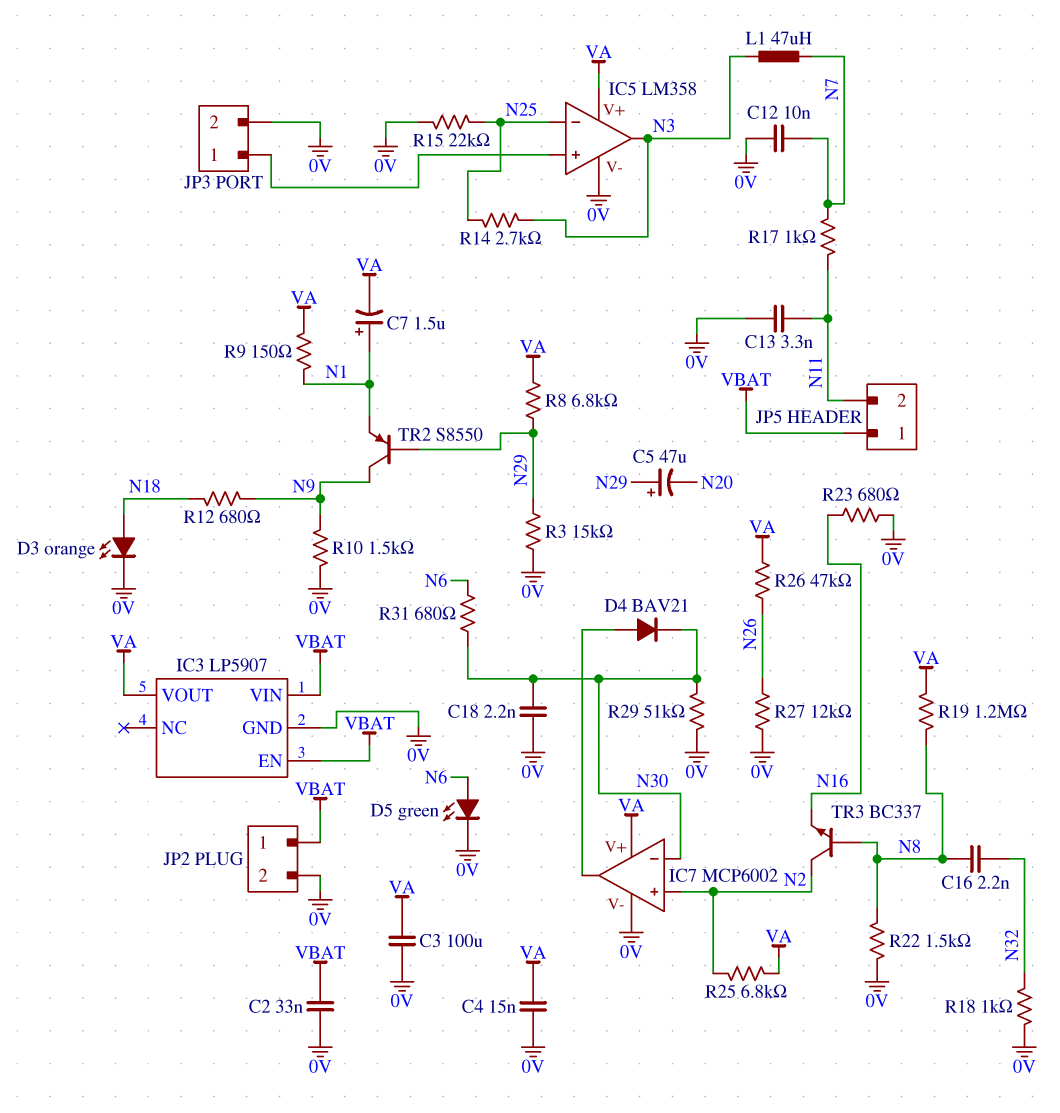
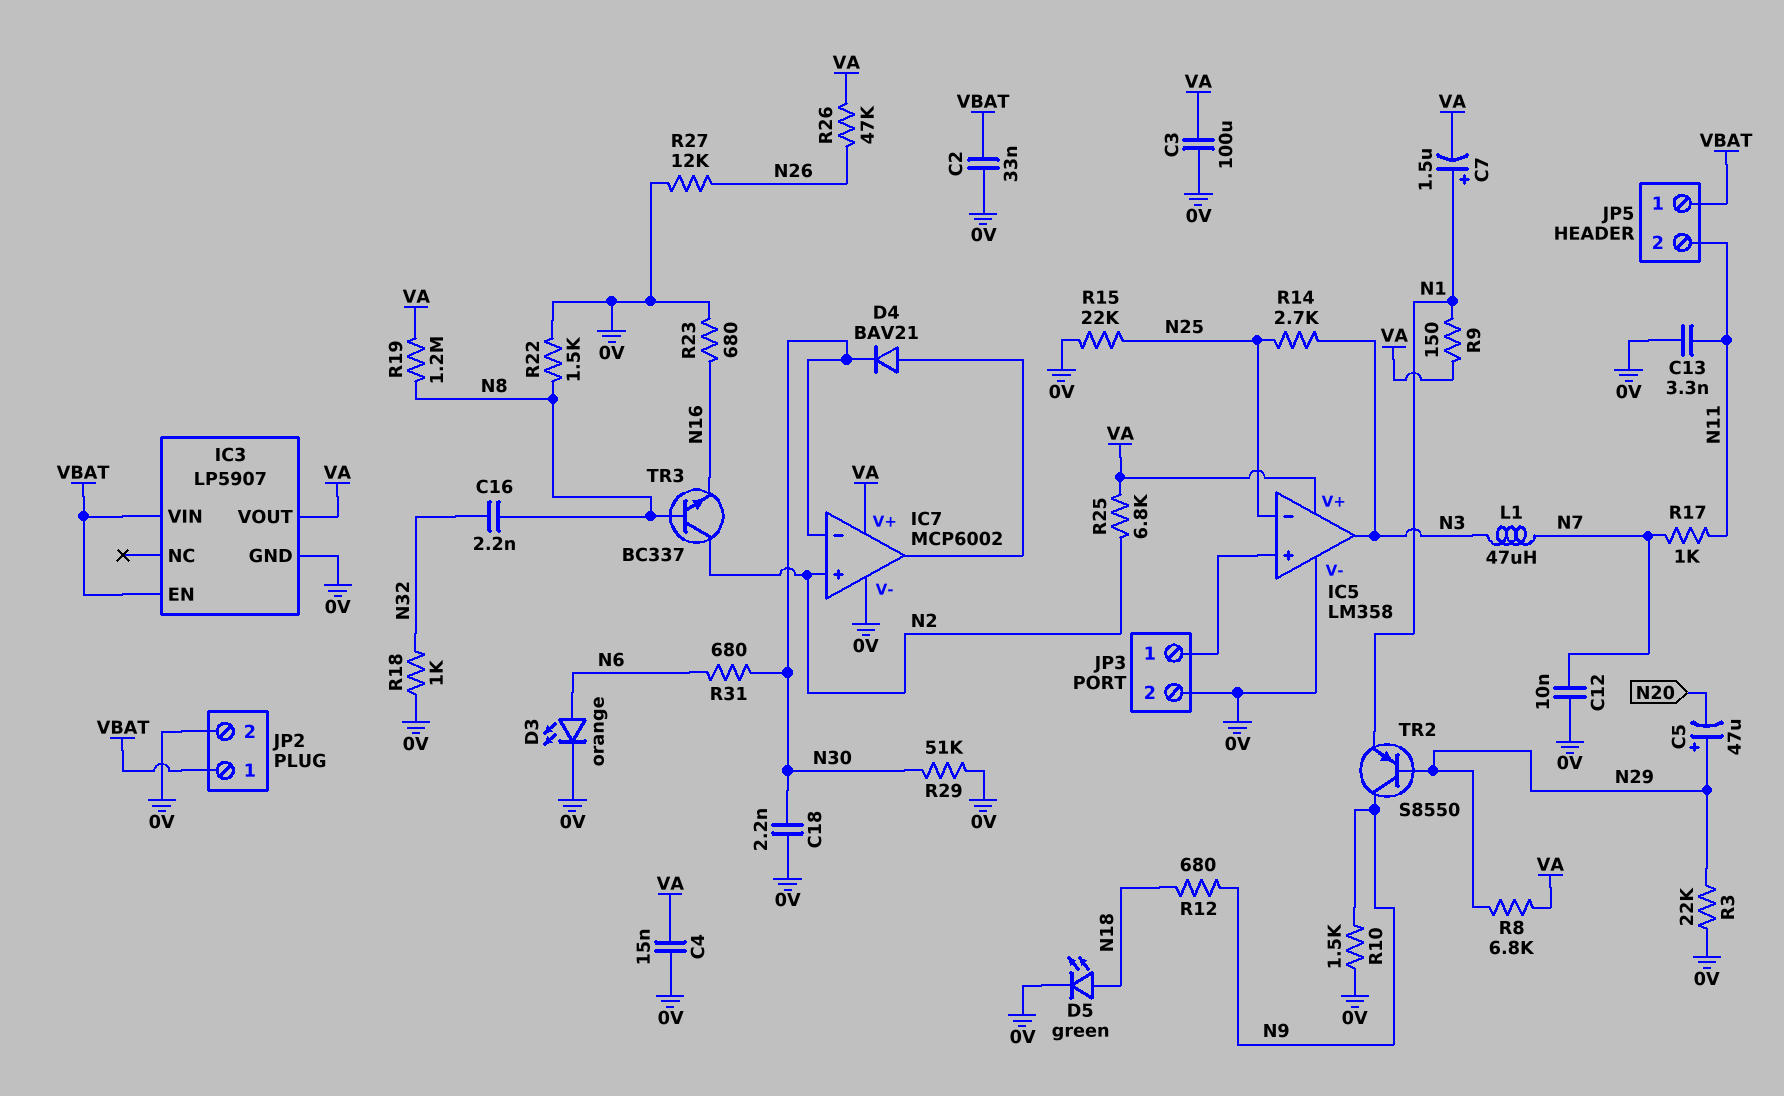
D3: LED orange (A N18, K 0V) -> LED orange (A N6, K 0V)
D5: LED green (A N6, K 0V) -> LED green (A N18, K 0V)
R3: 15k (0V, N29) -> 22k (0V, N29)

